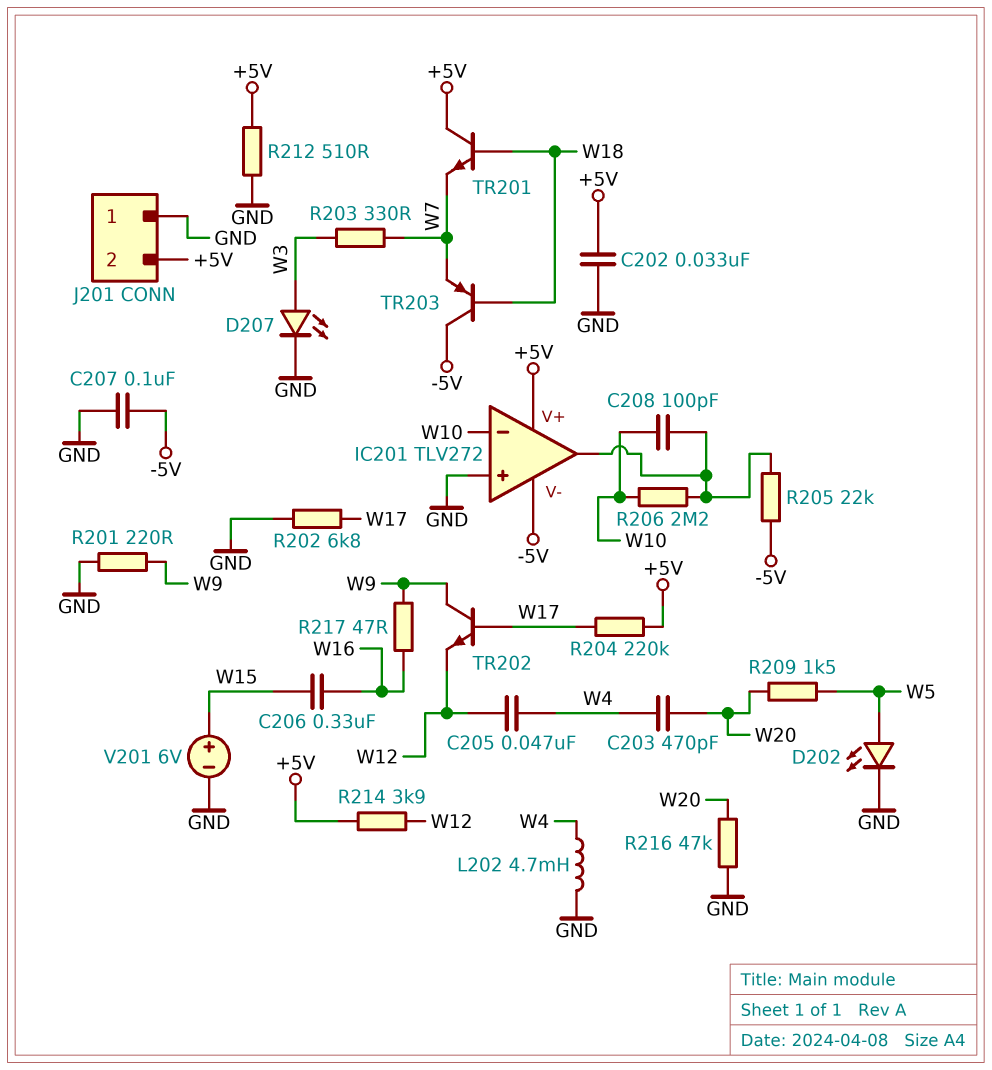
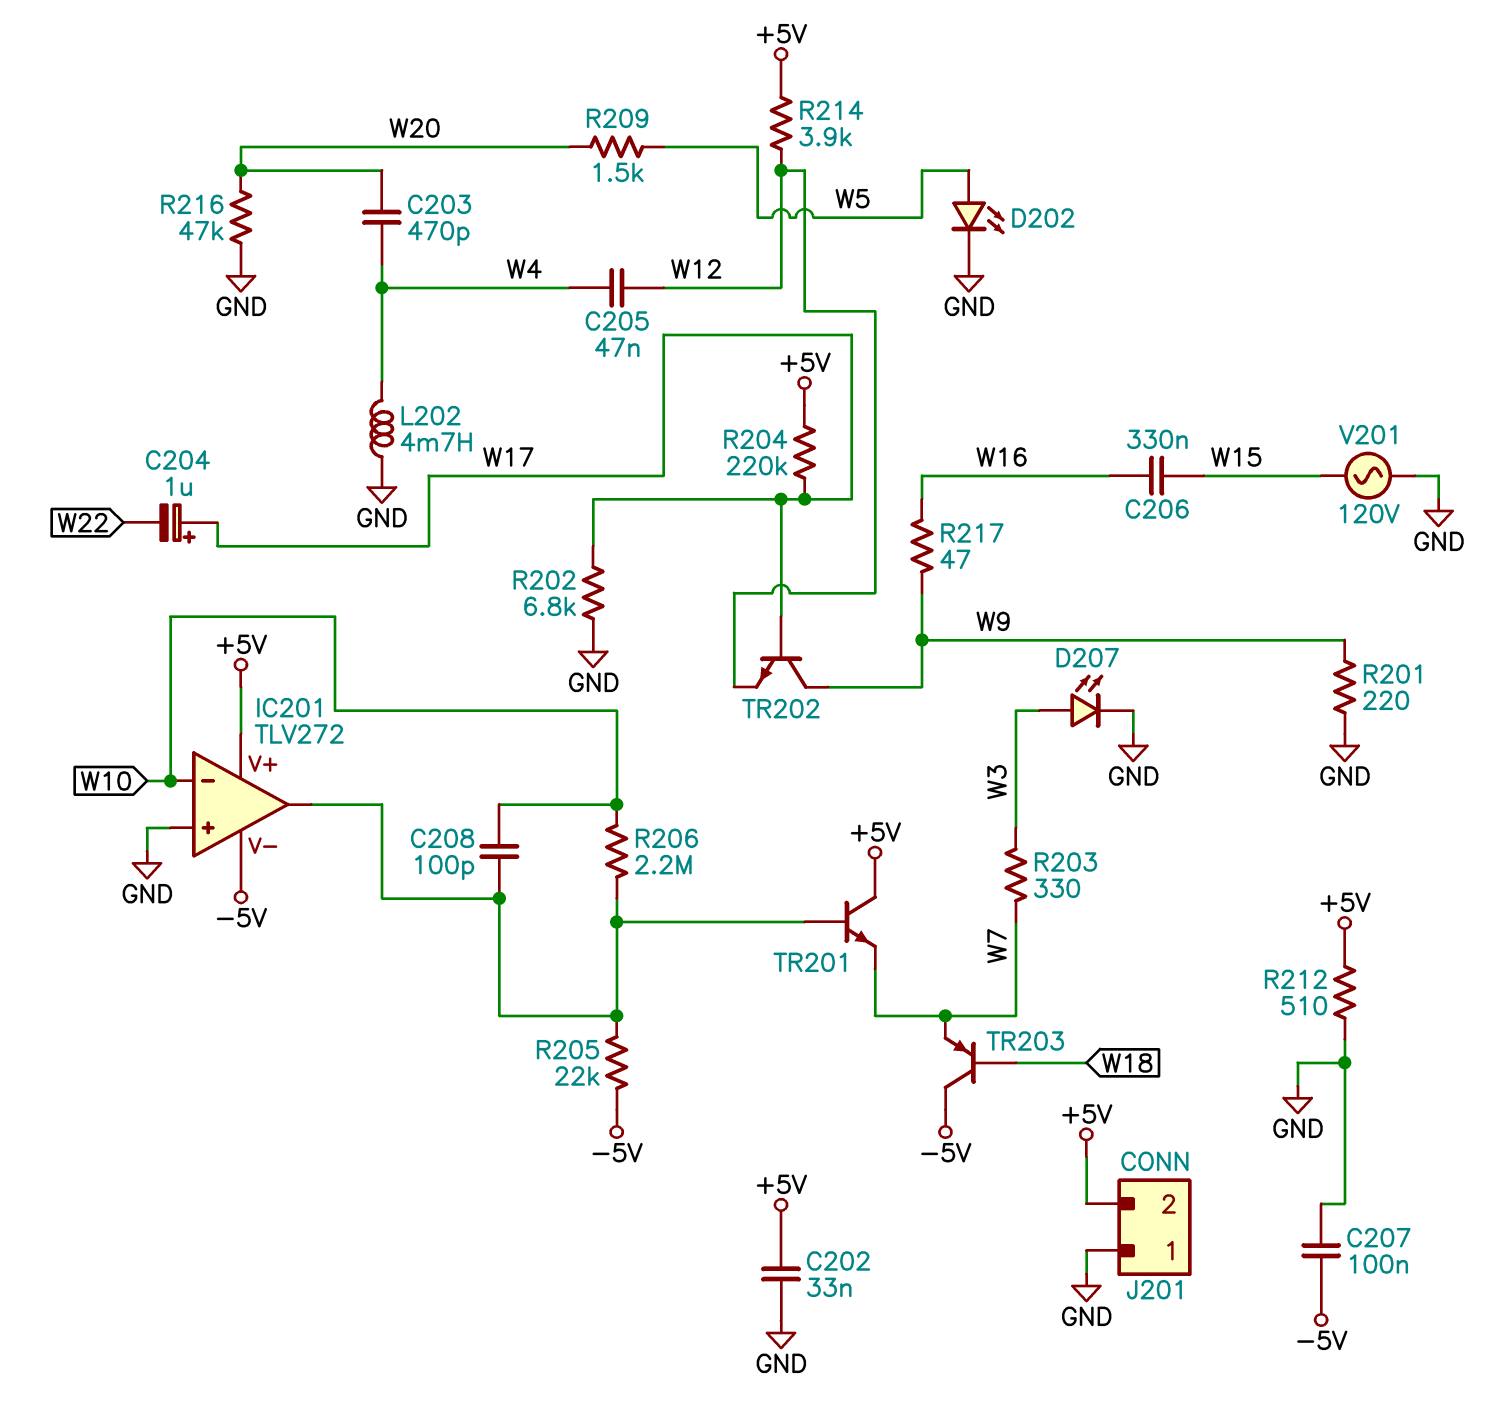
C204: none -> 1uF (plus W17, minus W22)
TR201: NPN (B W18, C +5V, E W7) -> NPN (B IC201/out, C +5V, E W7)
V201: 6V (plus W15, minus GND) -> AC 120V (GND, W15)

